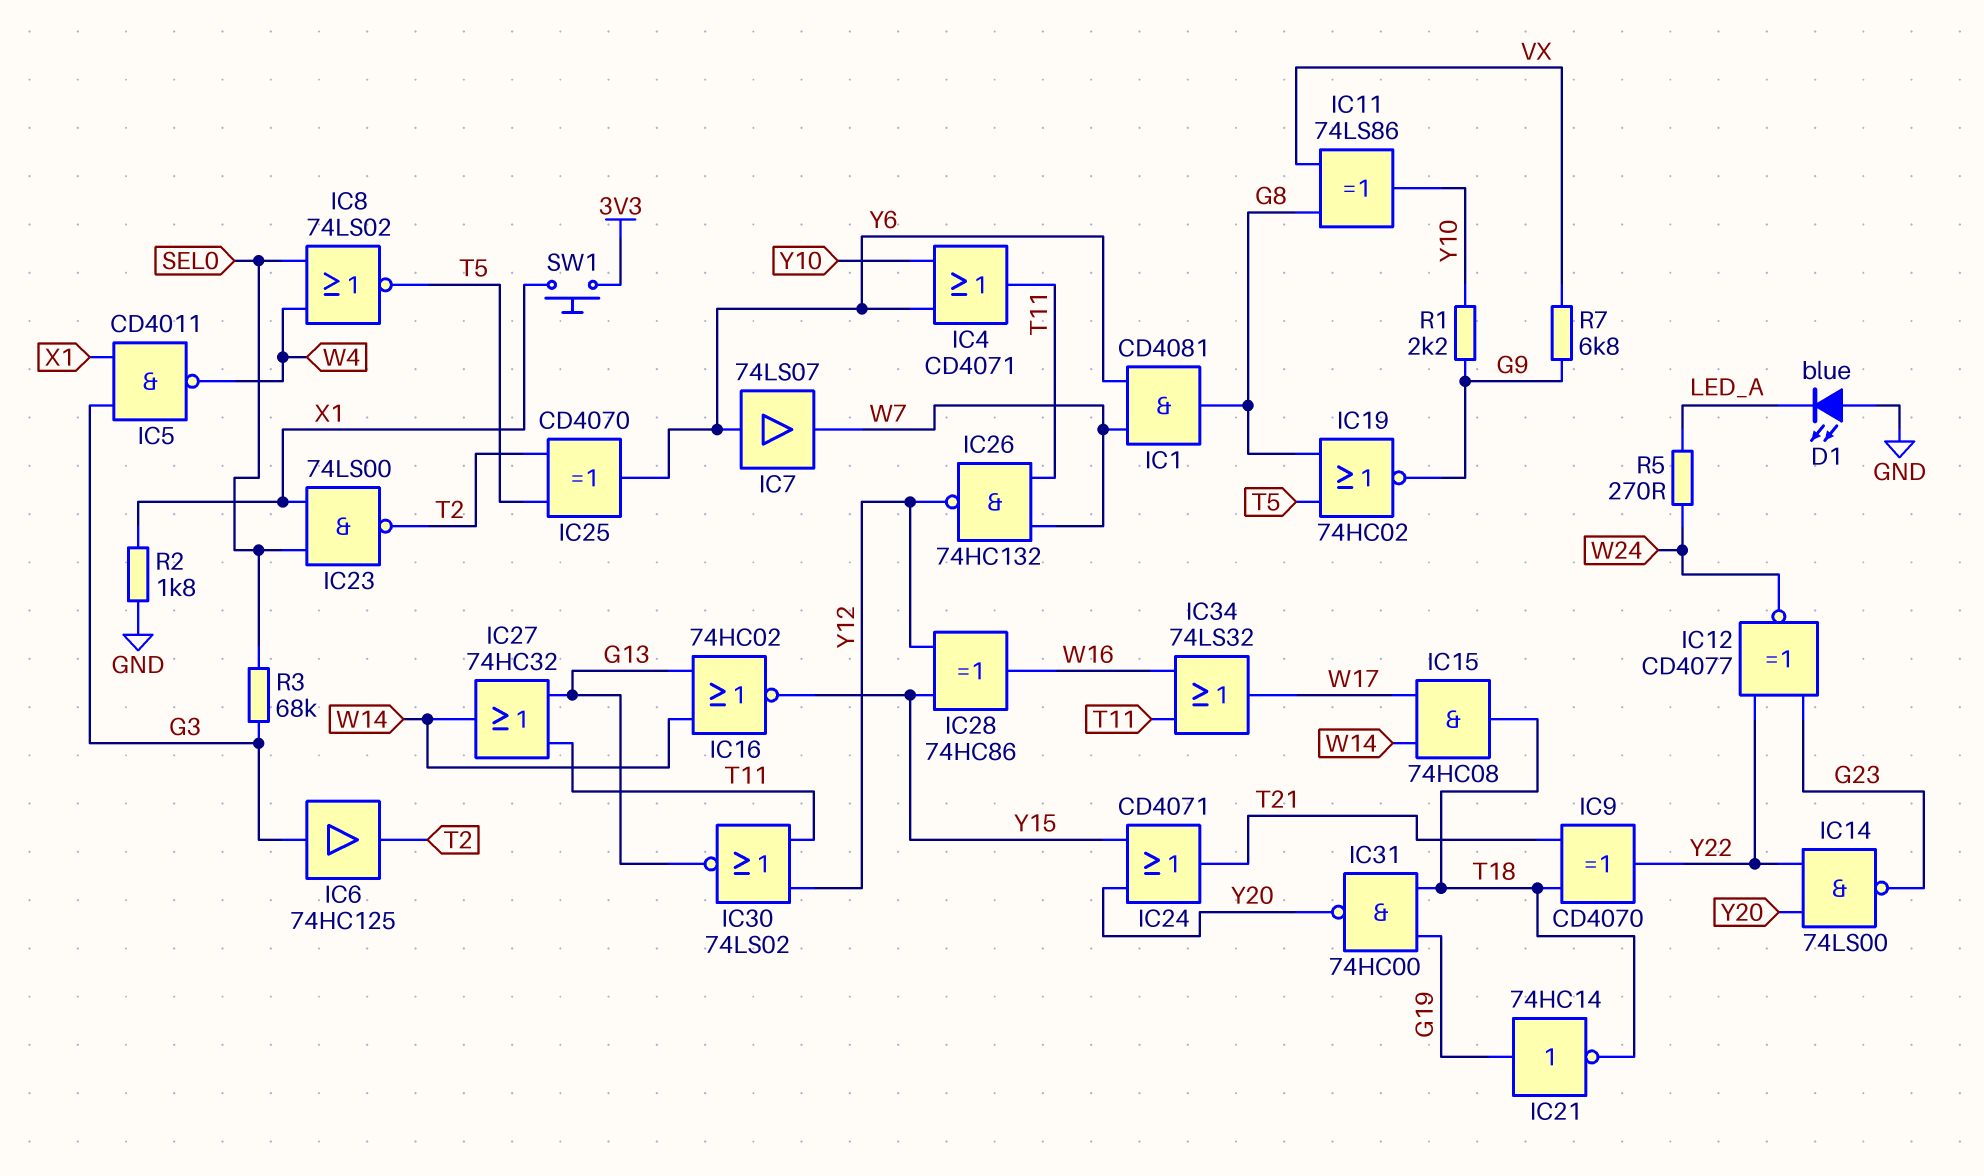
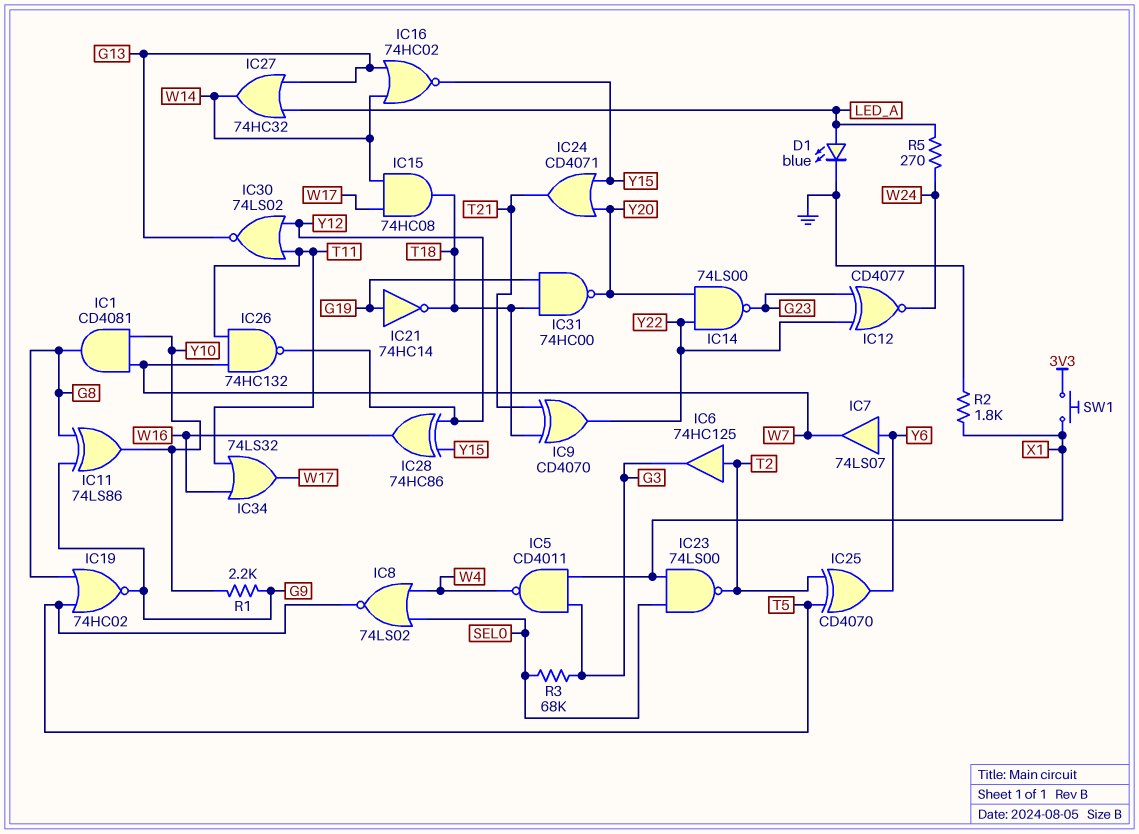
D1: LED blue (A GND, K LED_A) -> LED blue (A LED_A, K GND)
IC1: AND CD4081 (in W7, in Y6, out G8) -> AND CD4081 (in W7, in Y10, out G8)
IC4: OR CD4071 (in Y6, in Y10, out T11) -> none
IC6: buffer 74HC125 (in G3, out T2) -> buffer 74HC125 (in T2, out G3)
IC11: XOR 74LS86 (in G8, in VX, out Y10) -> XOR 74LS86 (in G8, in G9, out Y10)
IC27: OR 74HC32 (in G13, in T11, out W14) -> OR 74HC32 (in G13, in LED_A, out W14)
R7: 6.8k (G9, VX) -> none

